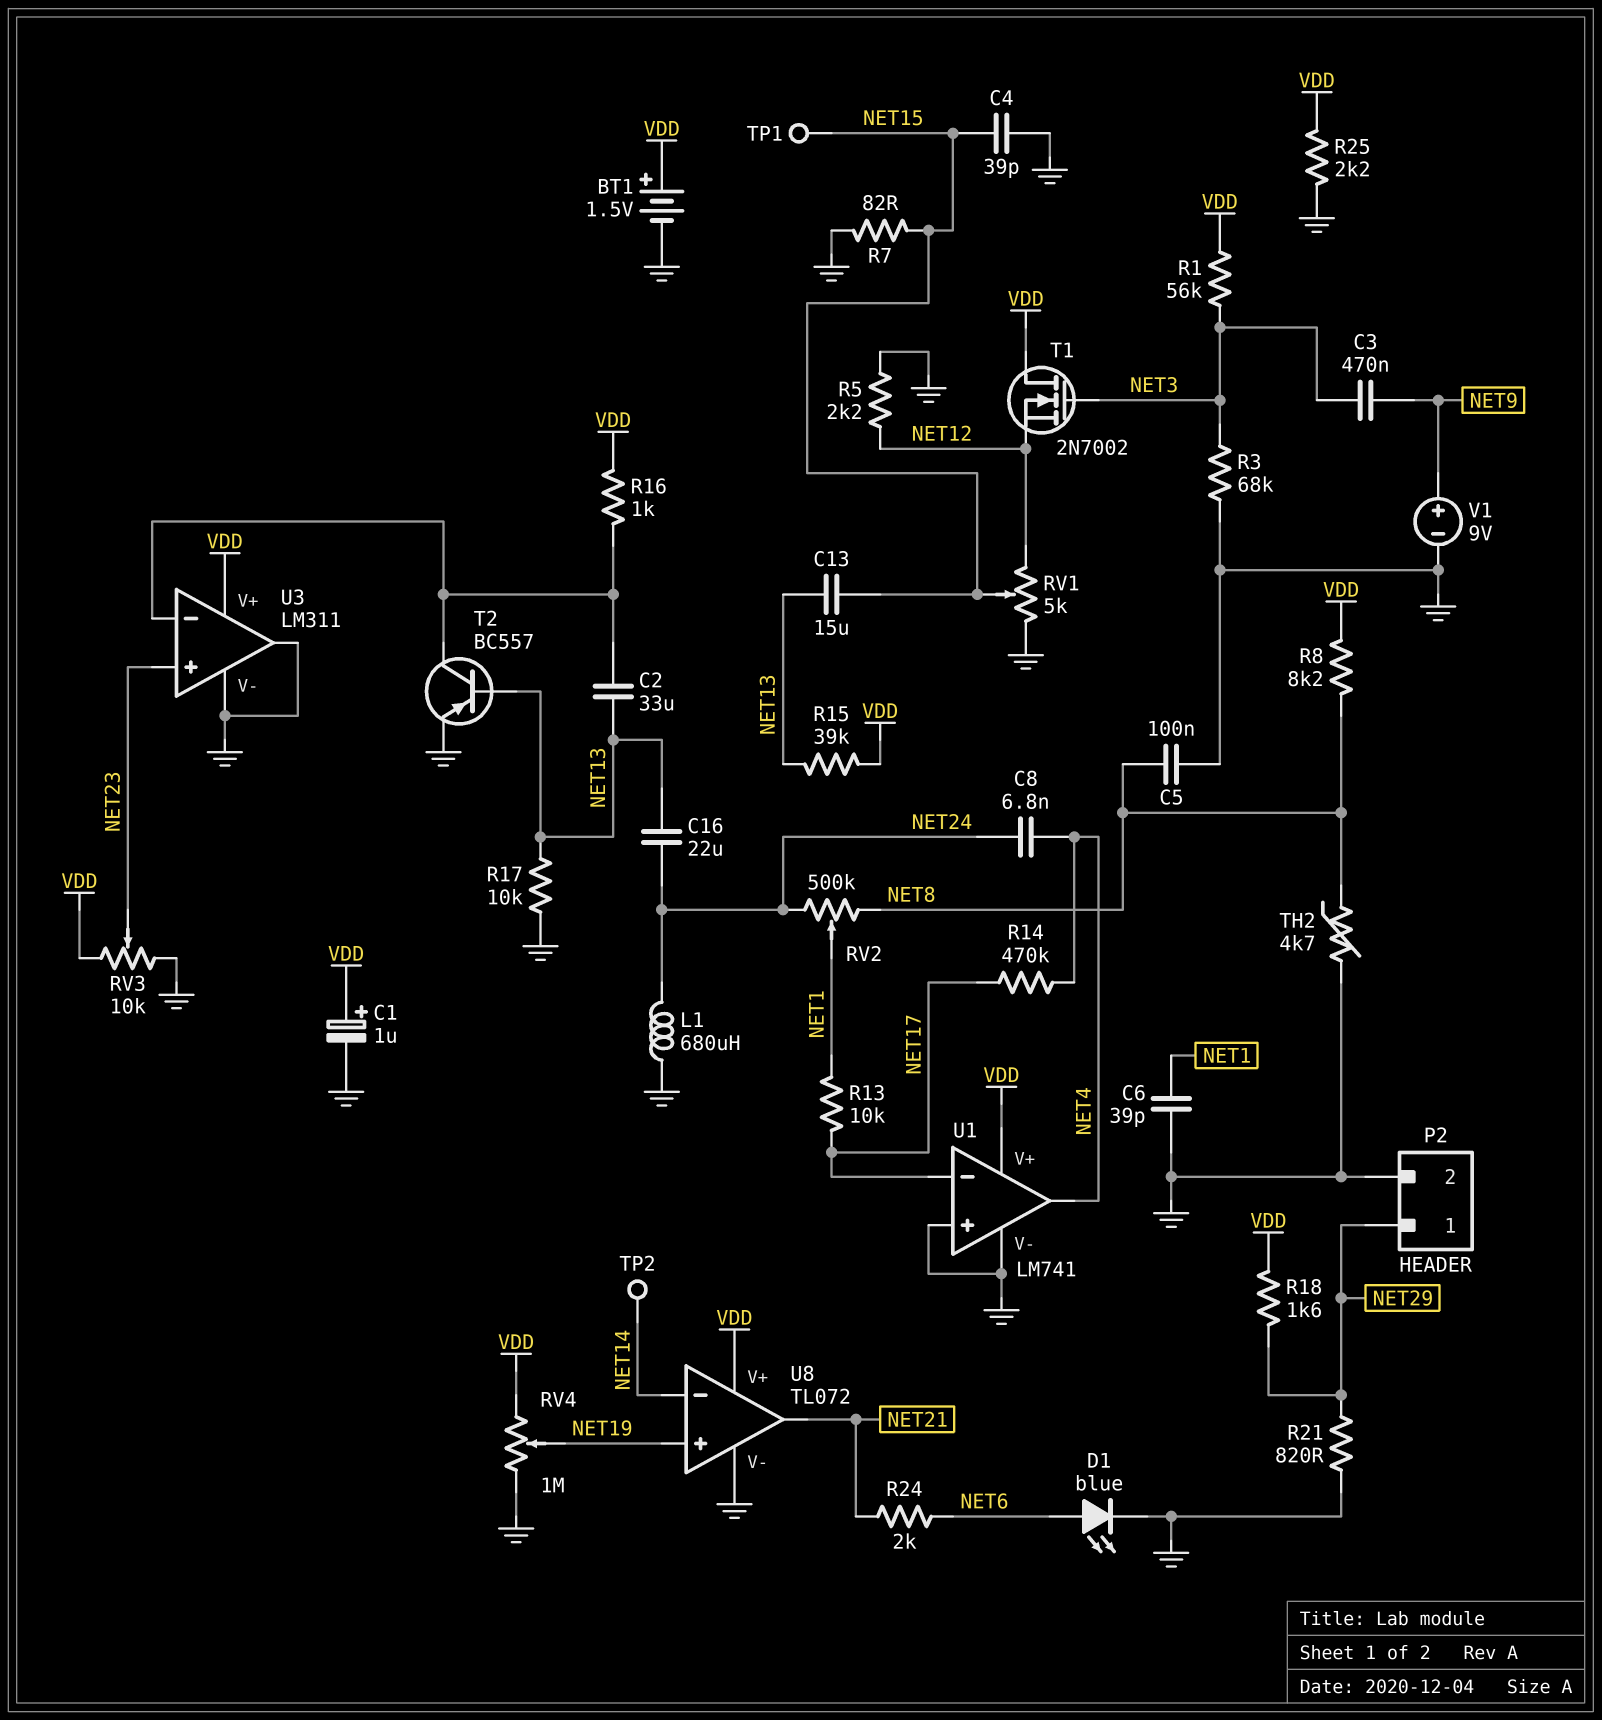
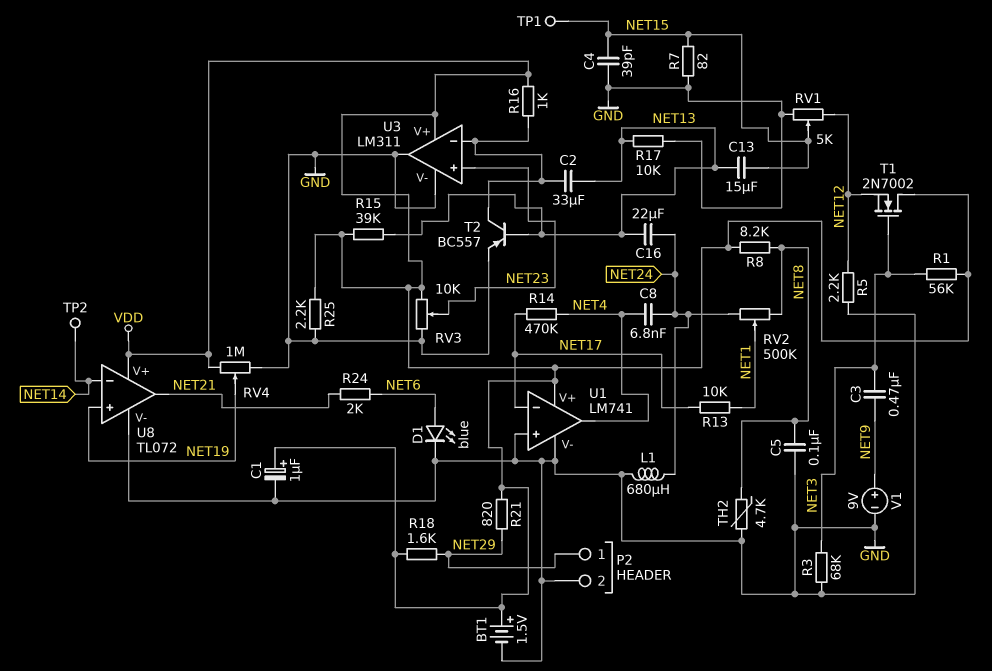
C6: 39pF (GND, NET1) -> none
R21: 820 (GND, NET29) -> 820 (NET29, VDD)

